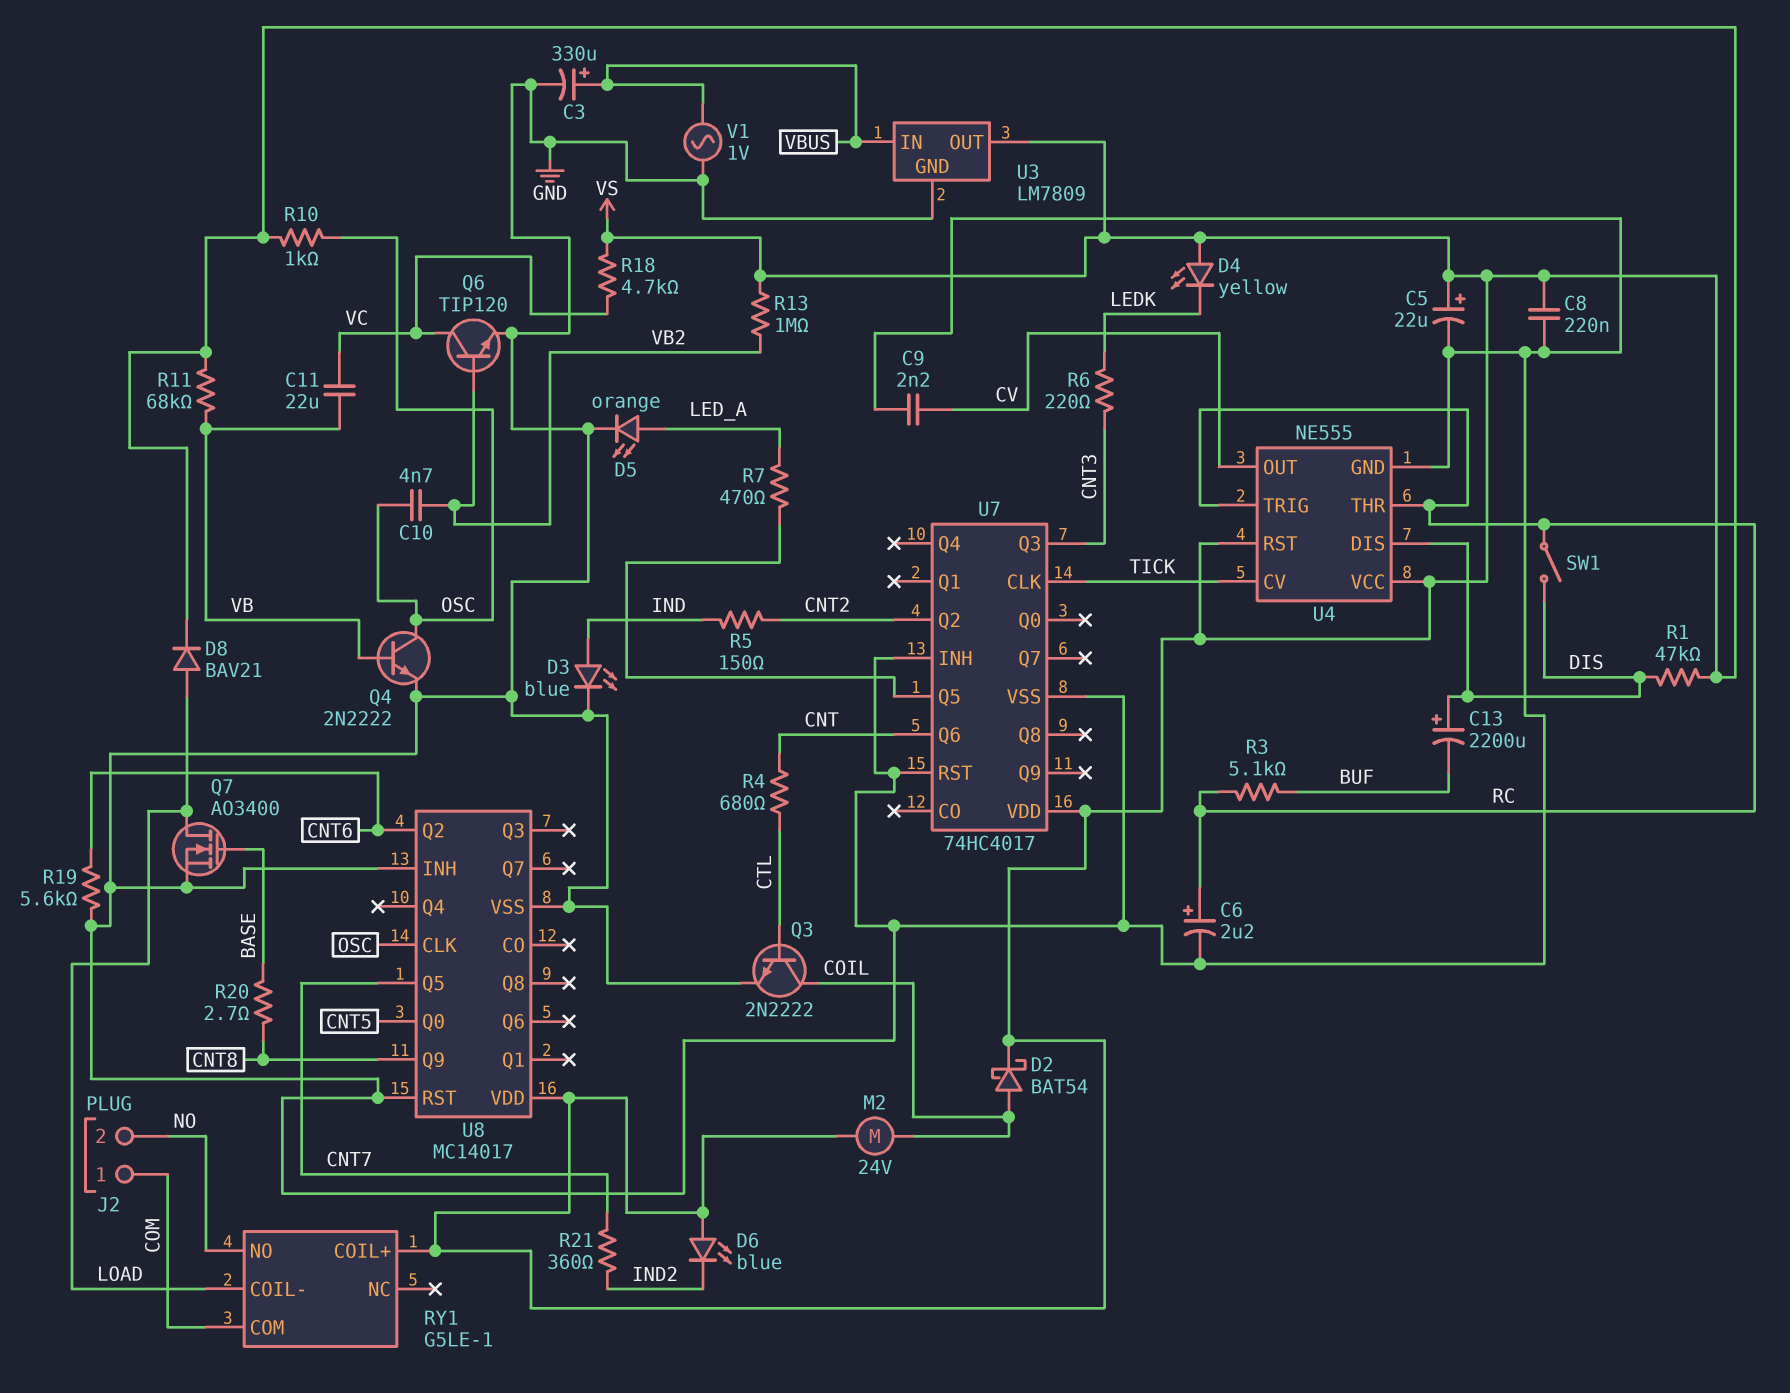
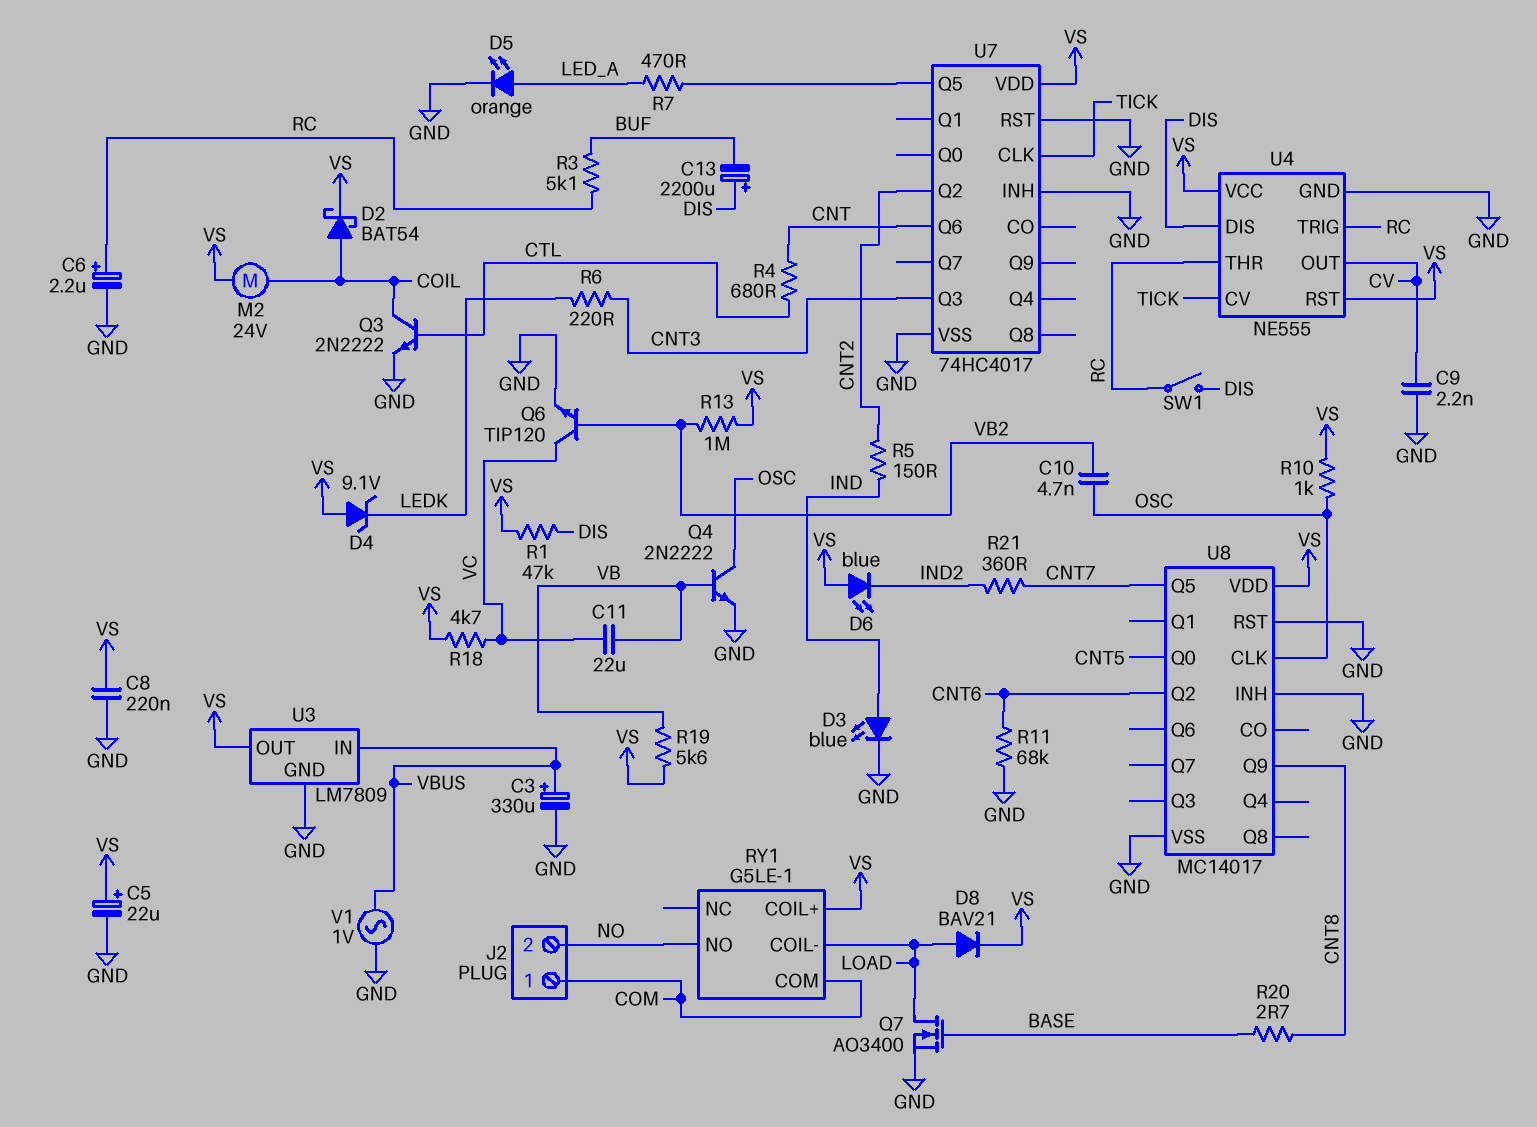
D4: LED yellow (A VS, K LEDK) -> zener 9.1V (A VS, K LEDK)
R11: 68k (VB, VS) -> 68k (CNT6, GND)
R19: 5.6k (CNT6, GND) -> 5.6k (VB, VS)

